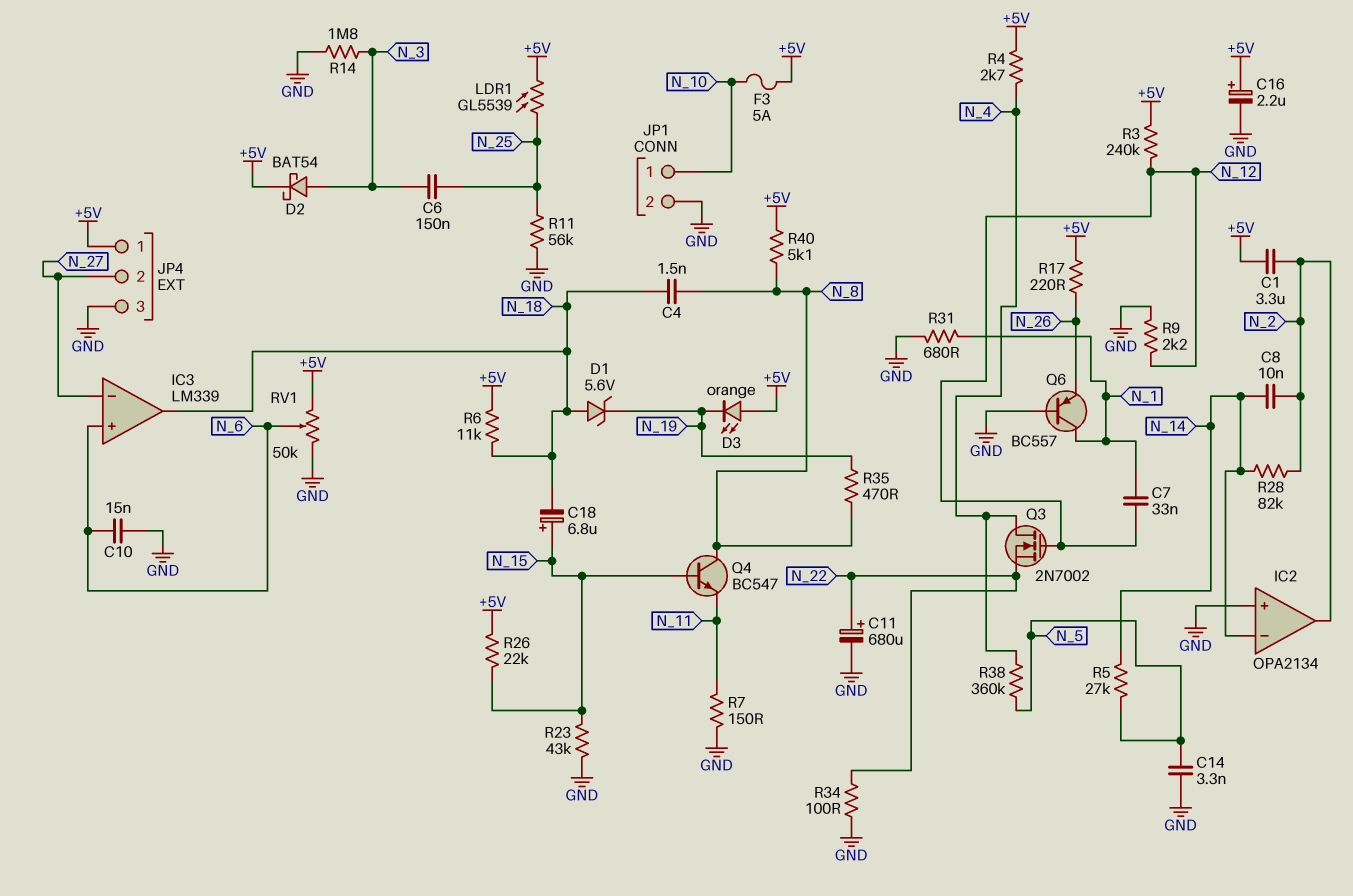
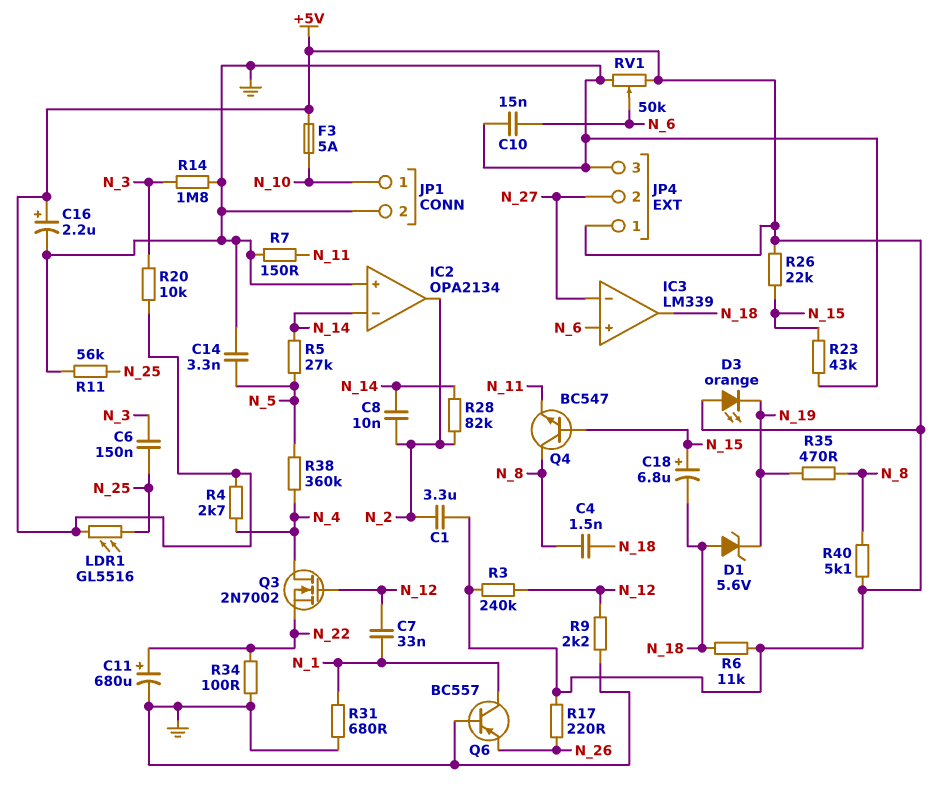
D2: schottky BAT54 (A N_3, K +5V) -> none
LDR1: GL5539 (+5V, N_25) -> GL5516 (+5V, N_25)
R20: none -> 10k (+5V, N_3)

